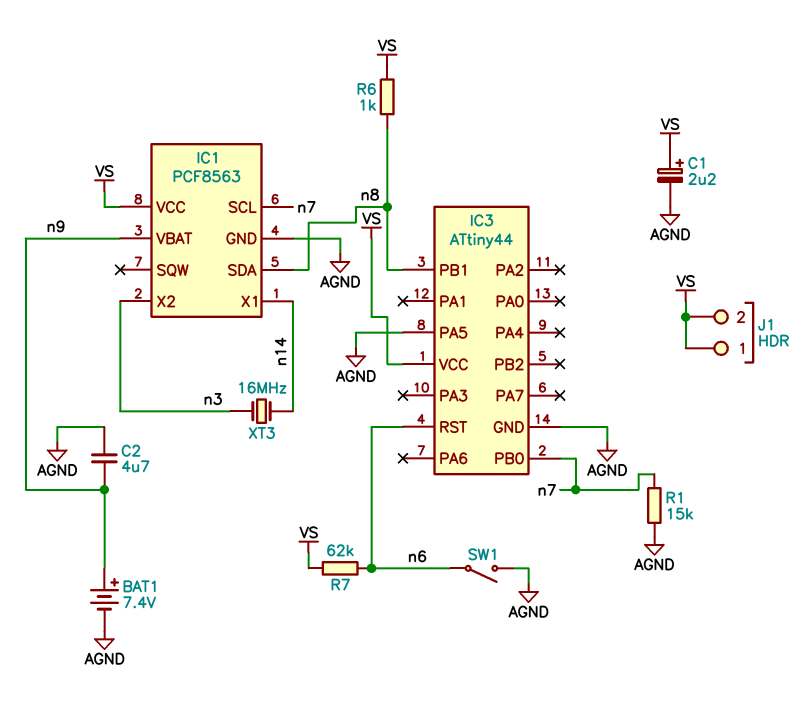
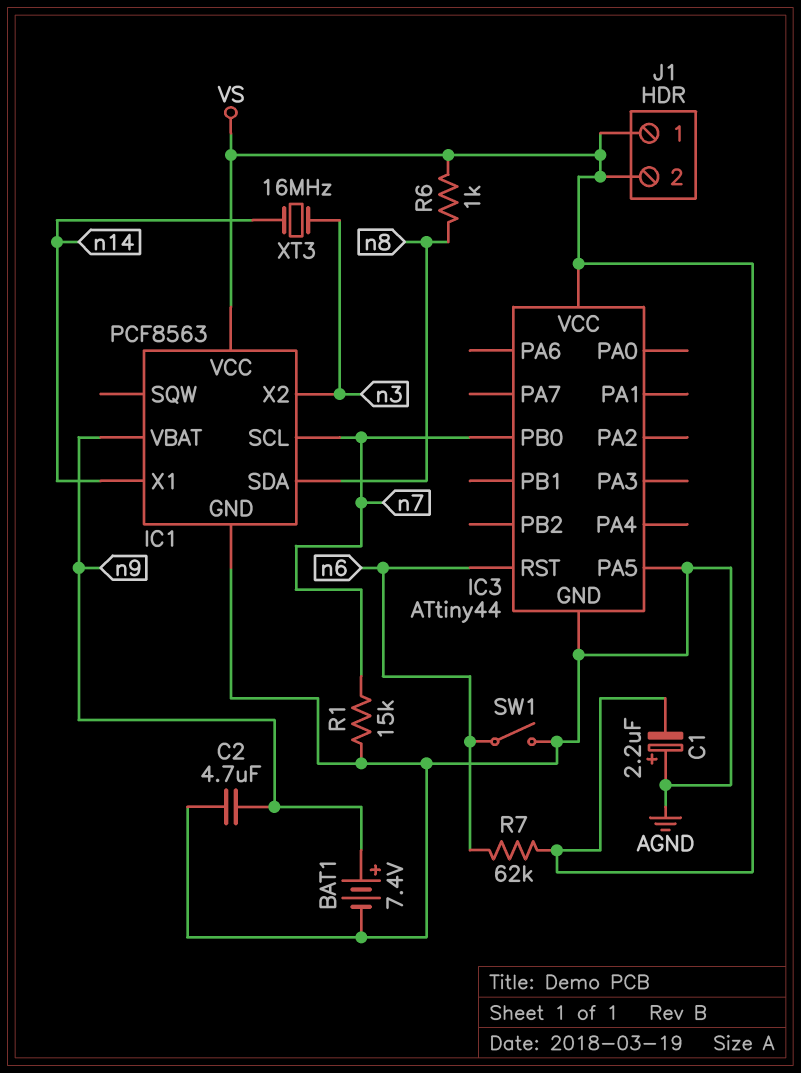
C1: 2.2uF (plus VS, minus AGND) -> 2.2uF (plus AGND, minus VS)
IC3 pin PB1: n8 -> none

